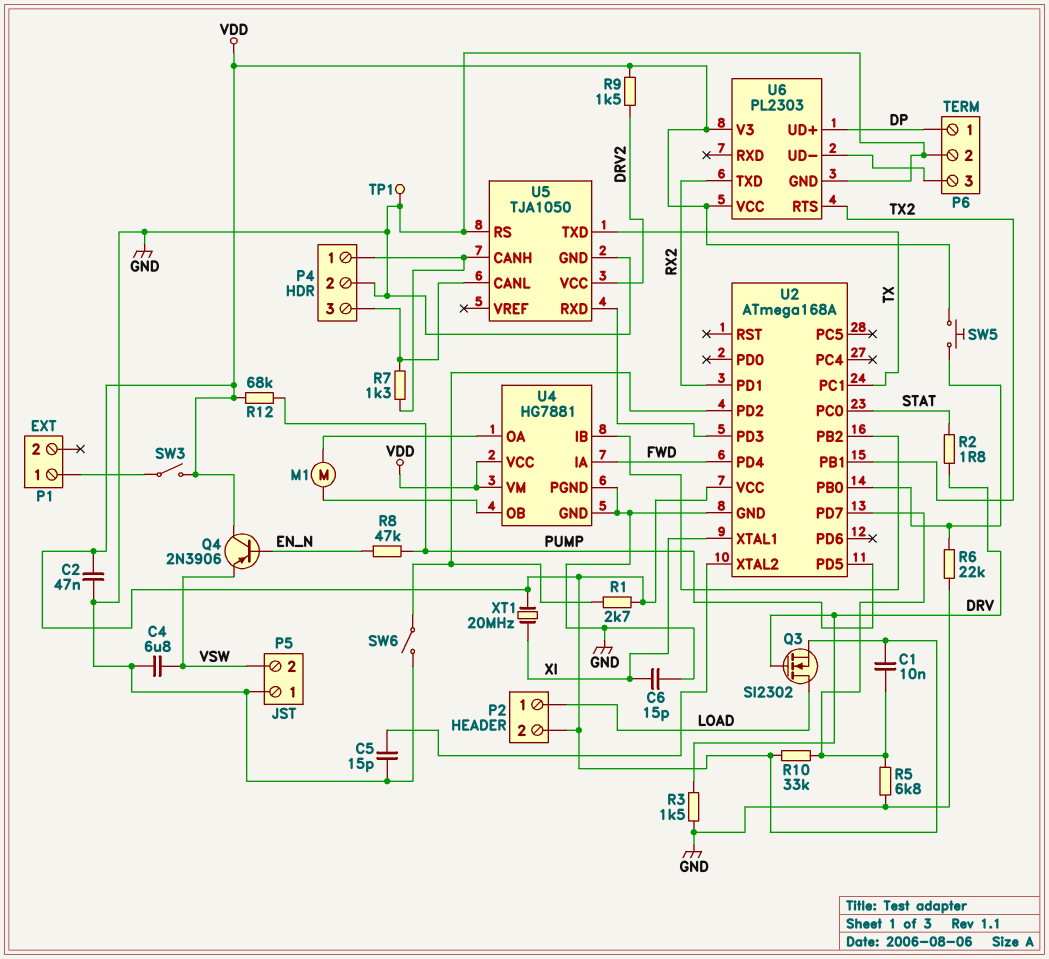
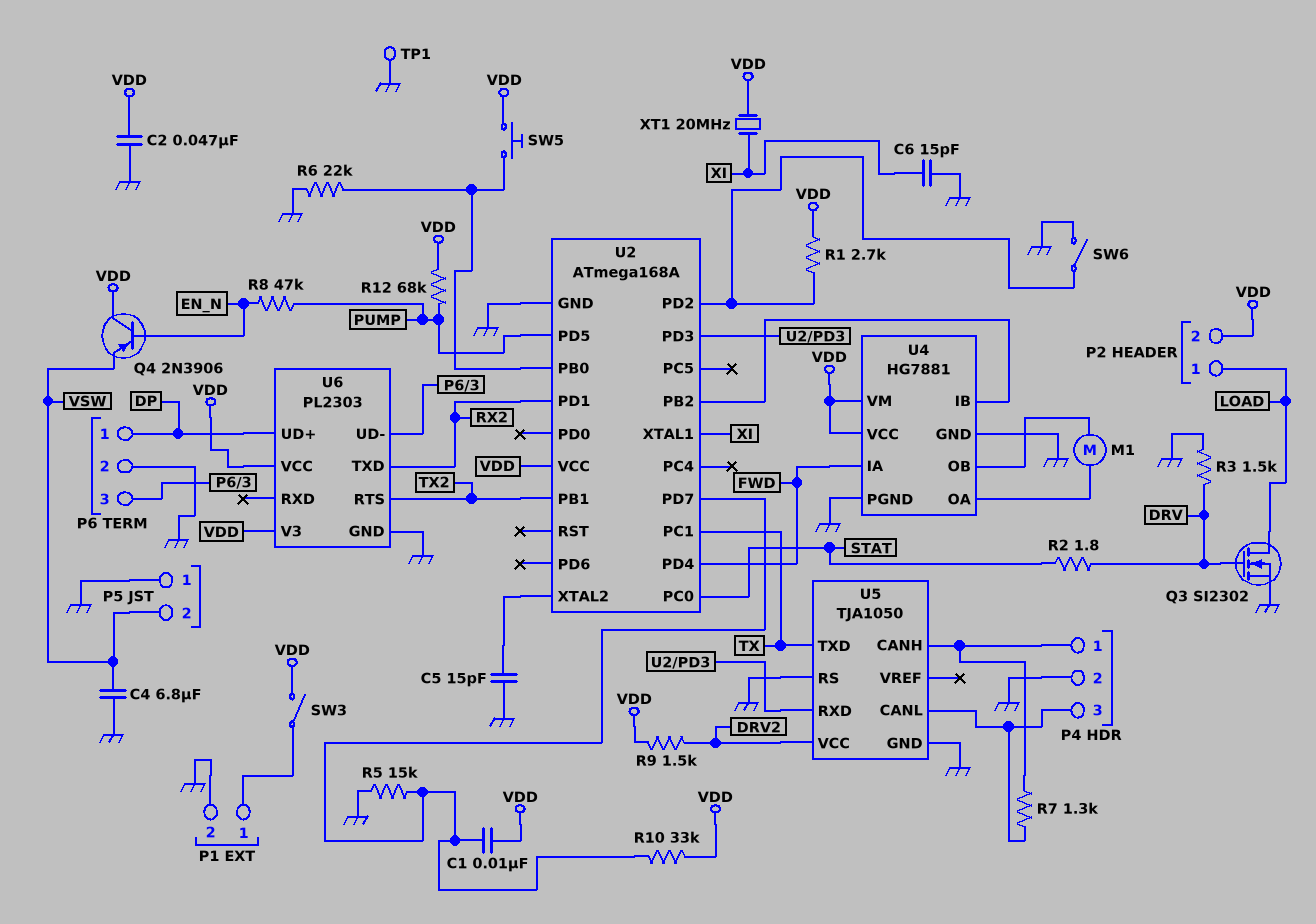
P1 pin 2: none -> GND
Q3: NMOS SI2302 (G DRV, D LOAD, S VDD) -> NMOS SI2302 (G DRV, D LOAD, S GND)
R5: 6.8k (GND, U2/PD7) -> 15k (GND, U2/PD7)

